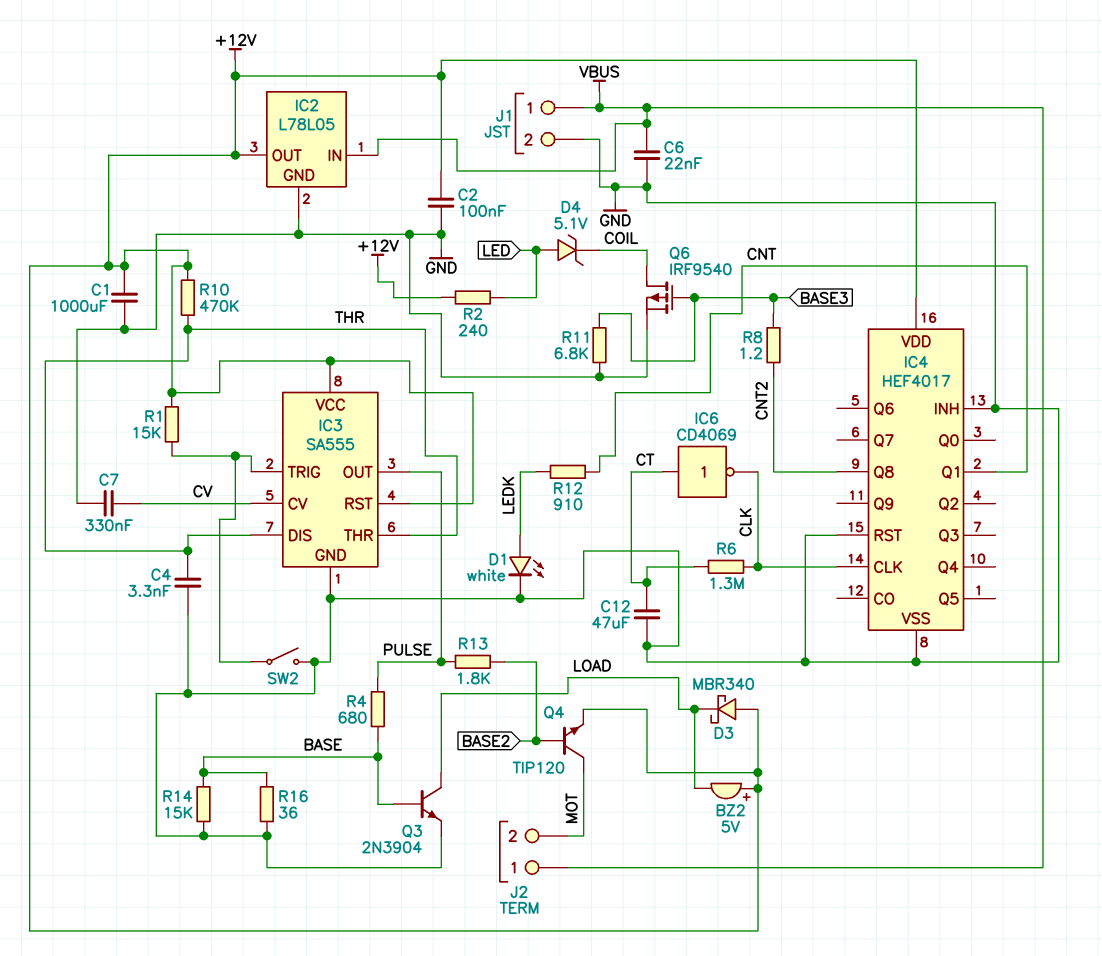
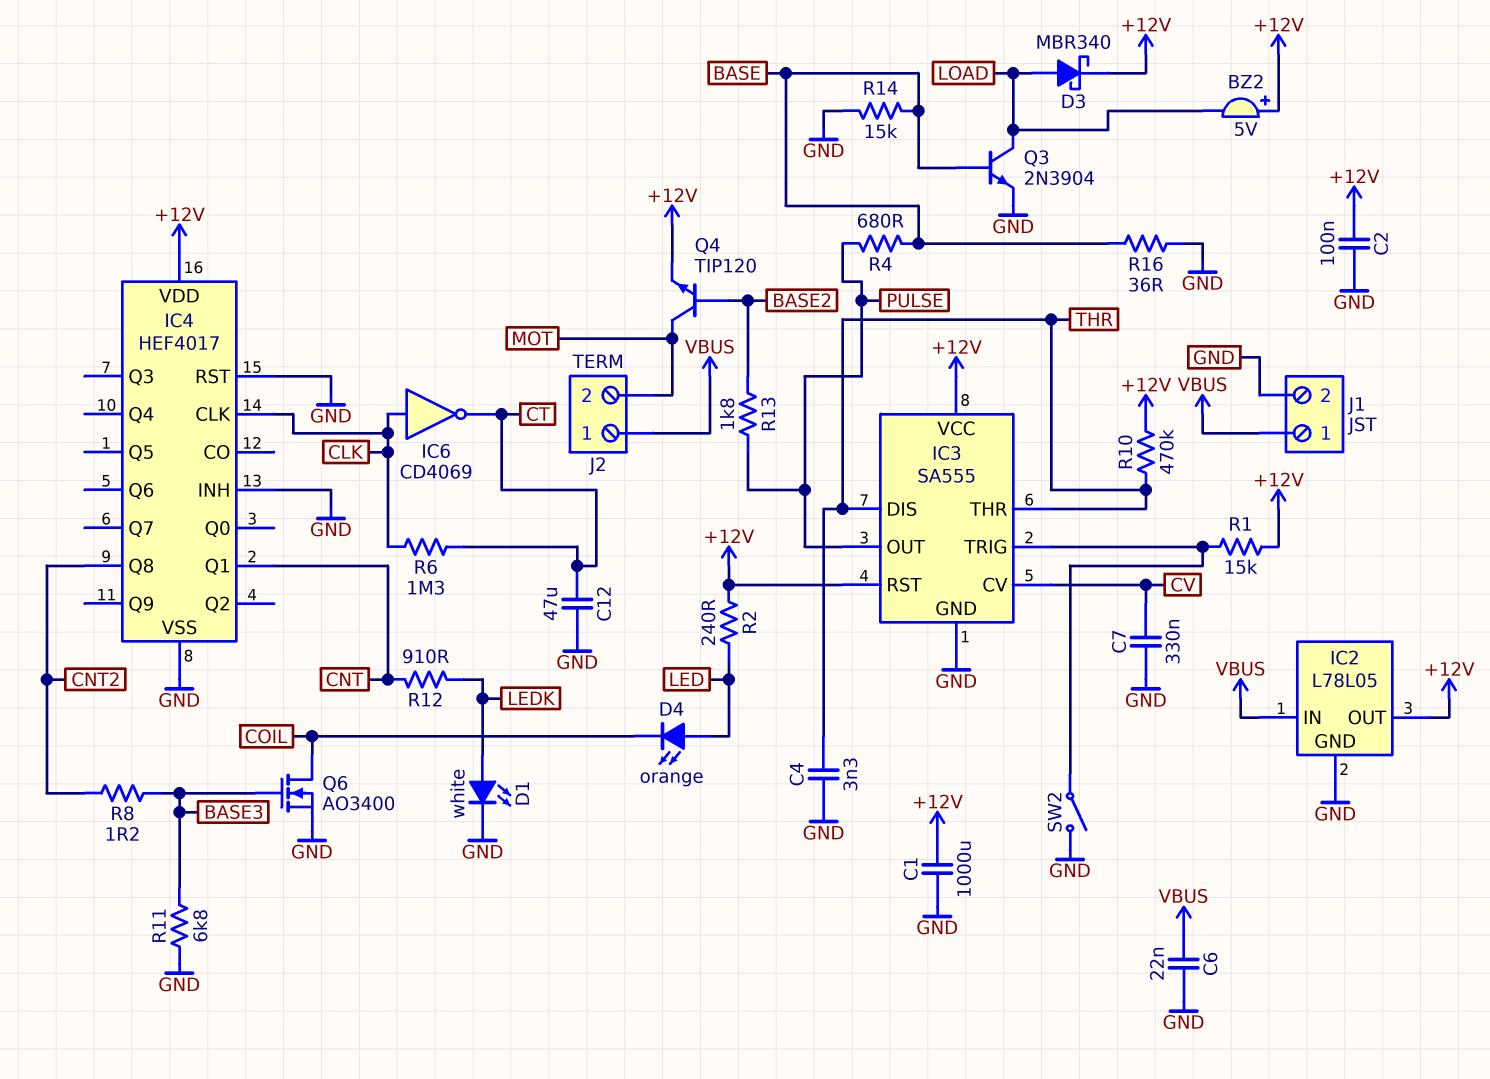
D3: schottky MBR340 (A +12V, K LOAD) -> schottky MBR340 (A LOAD, K +12V)
D4: zener 5.1V (A LED, K COIL) -> LED orange (A LED, K COIL)
IC6: NOT CD4069 (in CT, out CLK) -> NOT CD4069 (in CLK, out CT)
Q6: PMOS IRF9540 (G BASE3, D COIL, S GND) -> NMOS AO3400 (G BASE3, D COIL, S GND)

